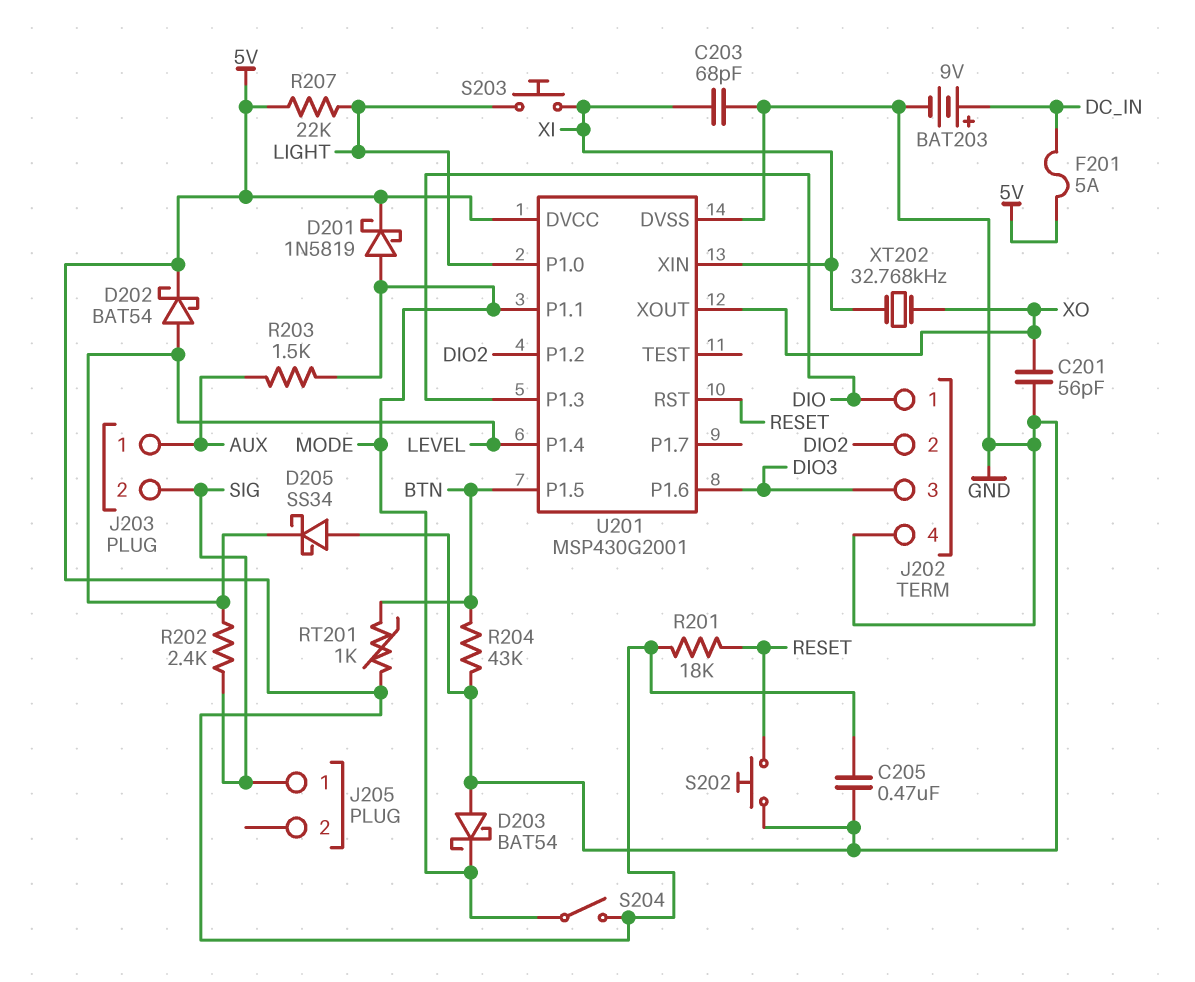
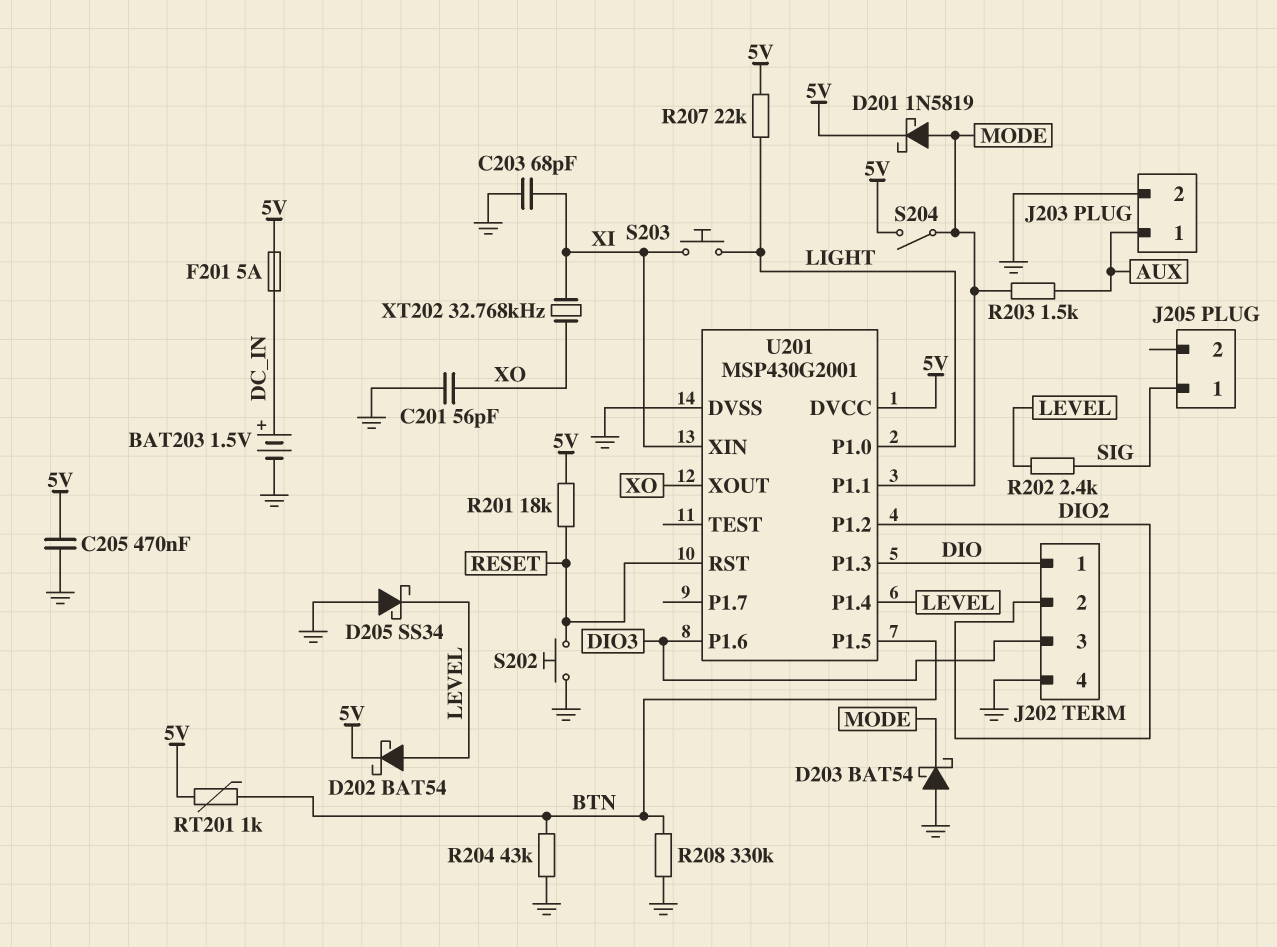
BAT203: 9V (plus DC_IN, minus GND) -> 1.5V (plus DC_IN, minus GND)
J203 pin 2: SIG -> GND
R208: none -> 330k (BTN, GND)

